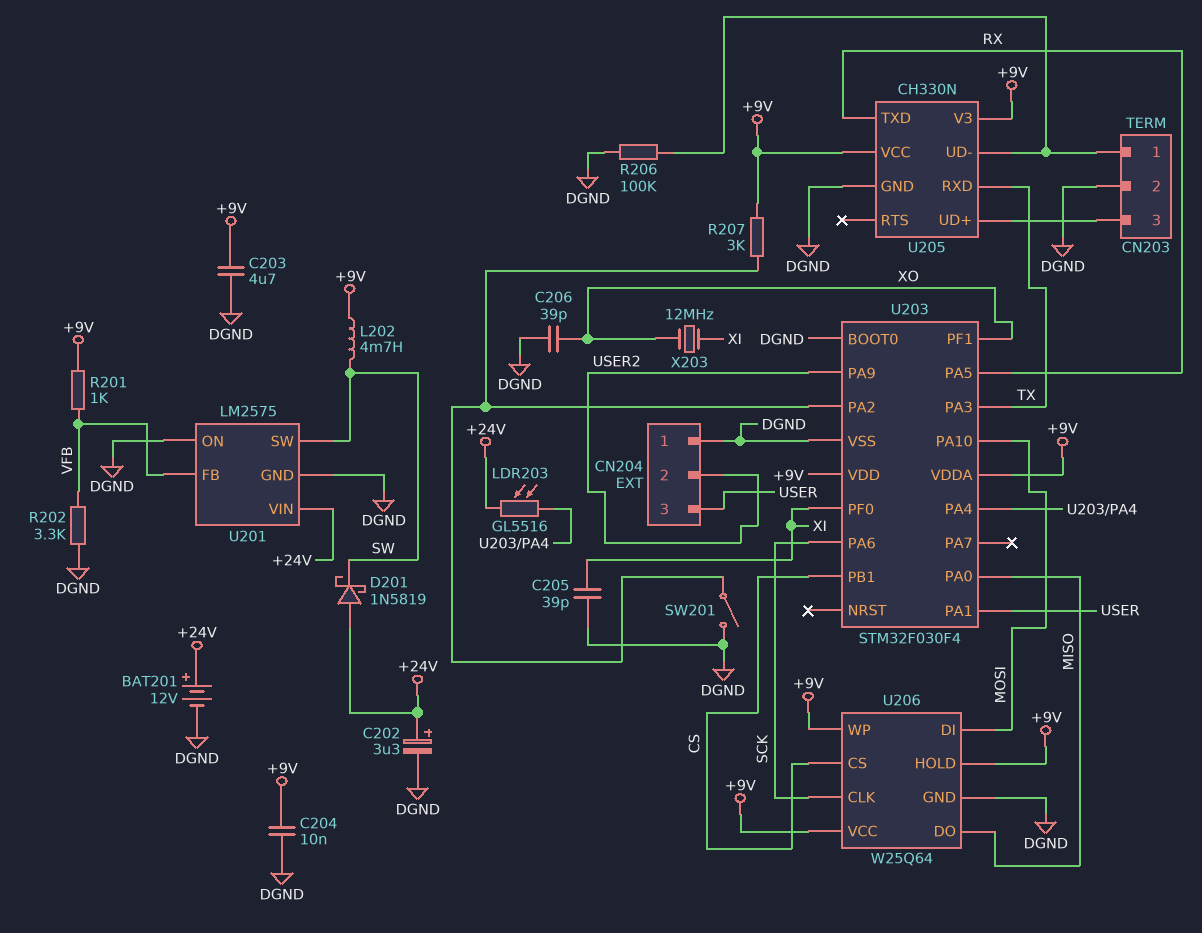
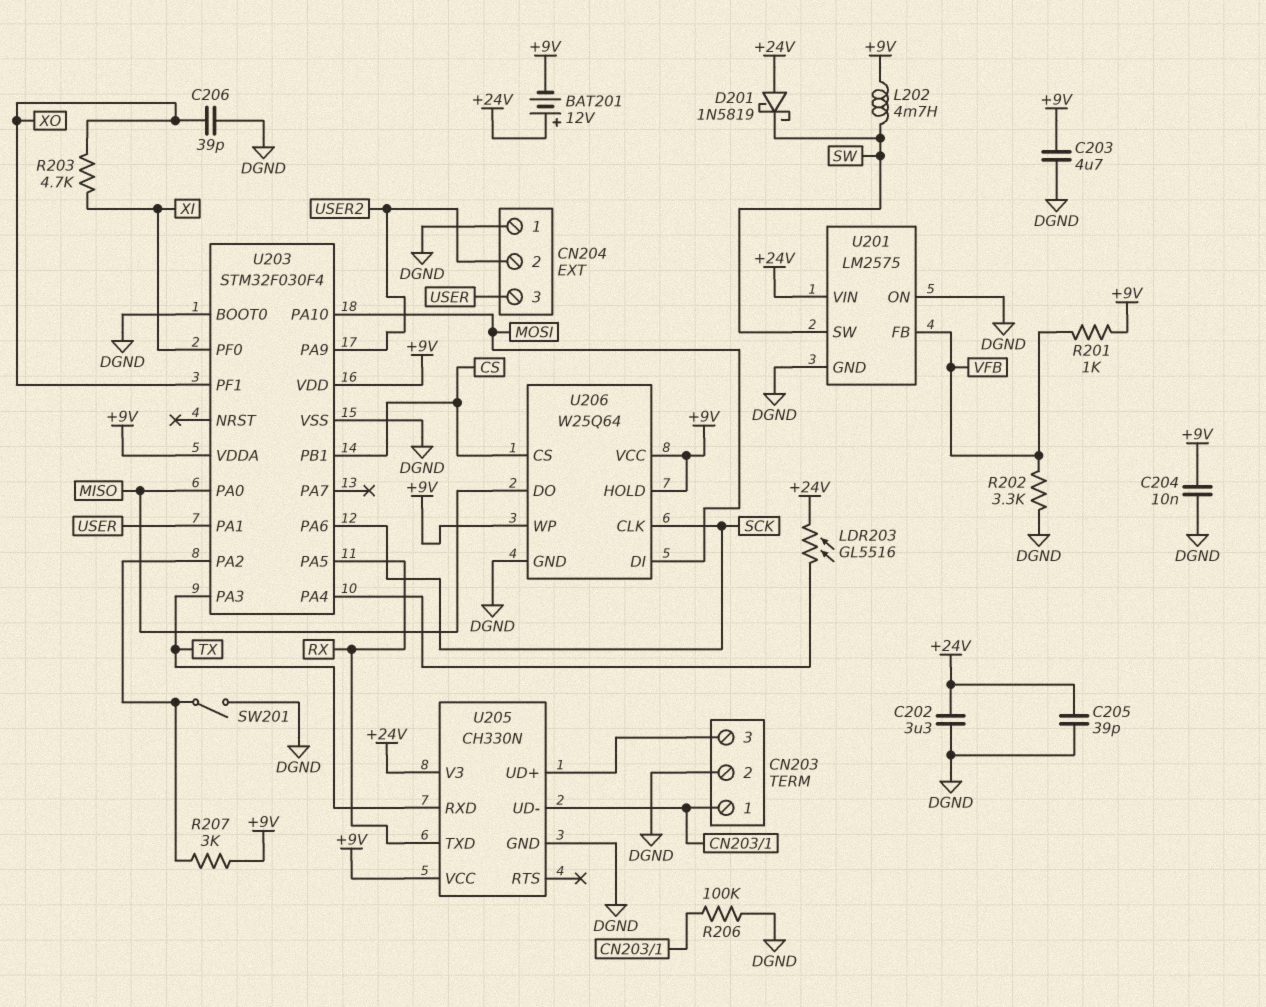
BAT201: 12V (plus +24V, minus DGND) -> 12V (plus +24V, minus +9V)
C202: 3.3uF (plus +24V, minus DGND) -> 3.3uF (+24V, DGND)
C205: 39pF (DGND, XI) -> 39pF (+24V, DGND)
R203: none -> 4.7k (XI, XO)
U205 pin V3: +9V -> +24V
X203: 12MHz (XI, XO) -> none

